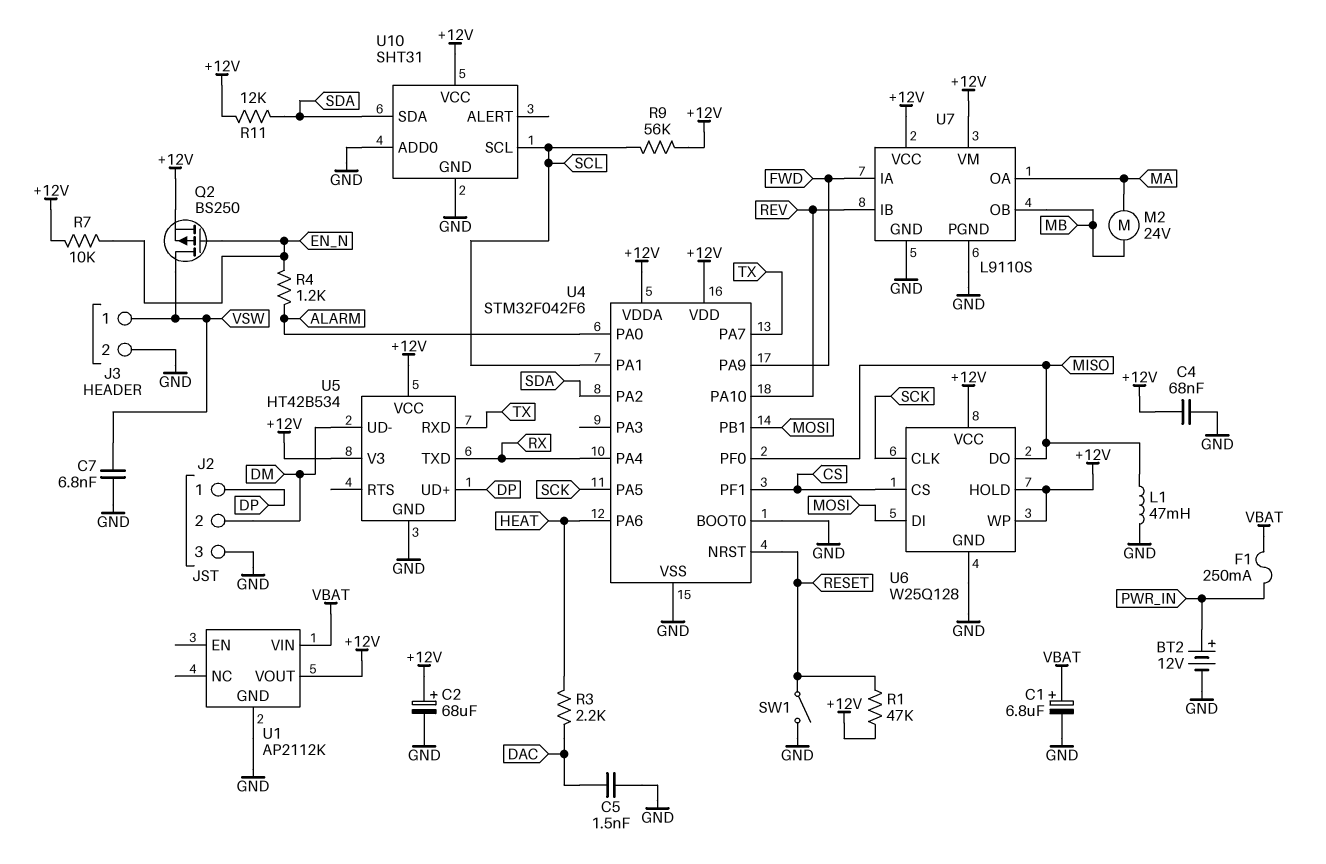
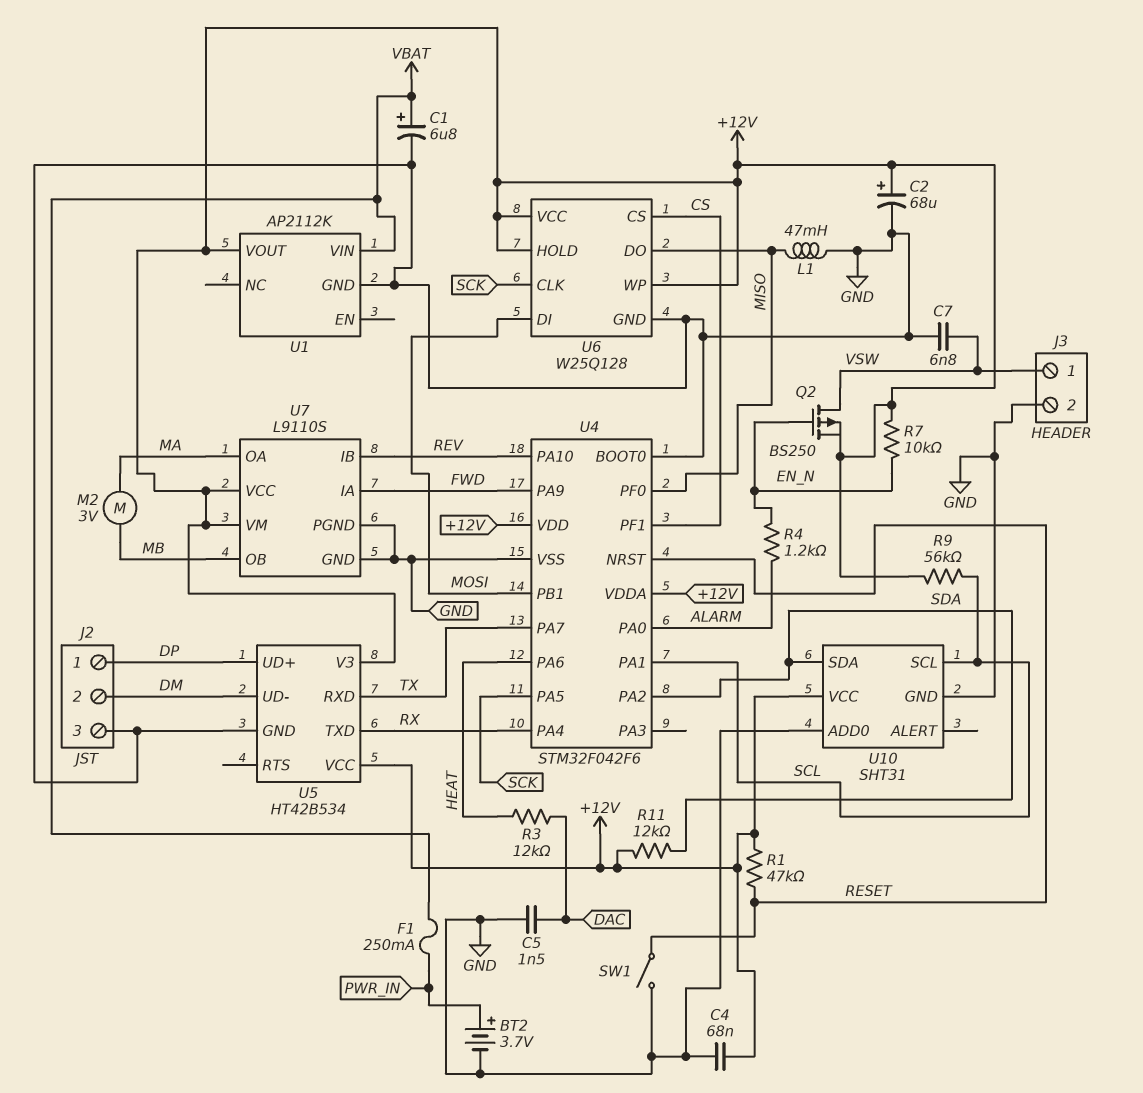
BT2: 12V (plus PWR_IN, minus GND) -> 3.7V (plus PWR_IN, minus GND)
M2: motor 24V (MA, MB) -> motor 3V (MA, MB)
R3: 2.2k (DAC, HEAT) -> 12k (DAC, HEAT)

